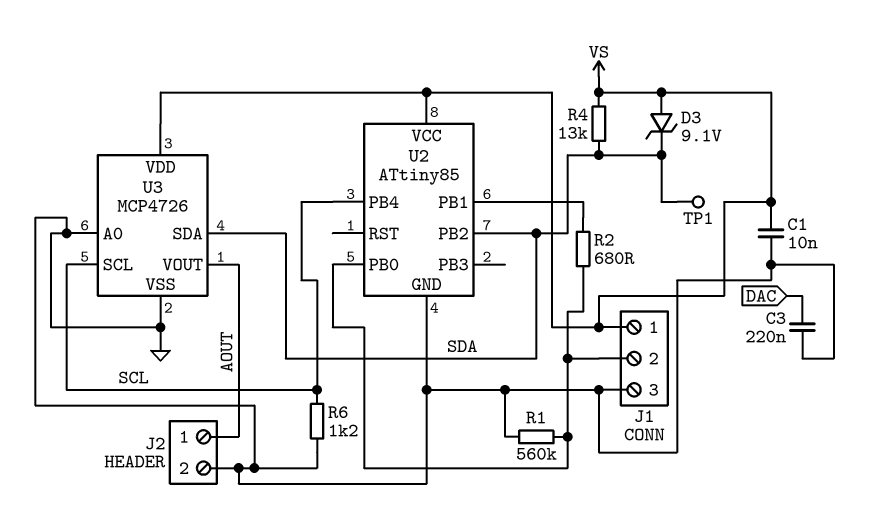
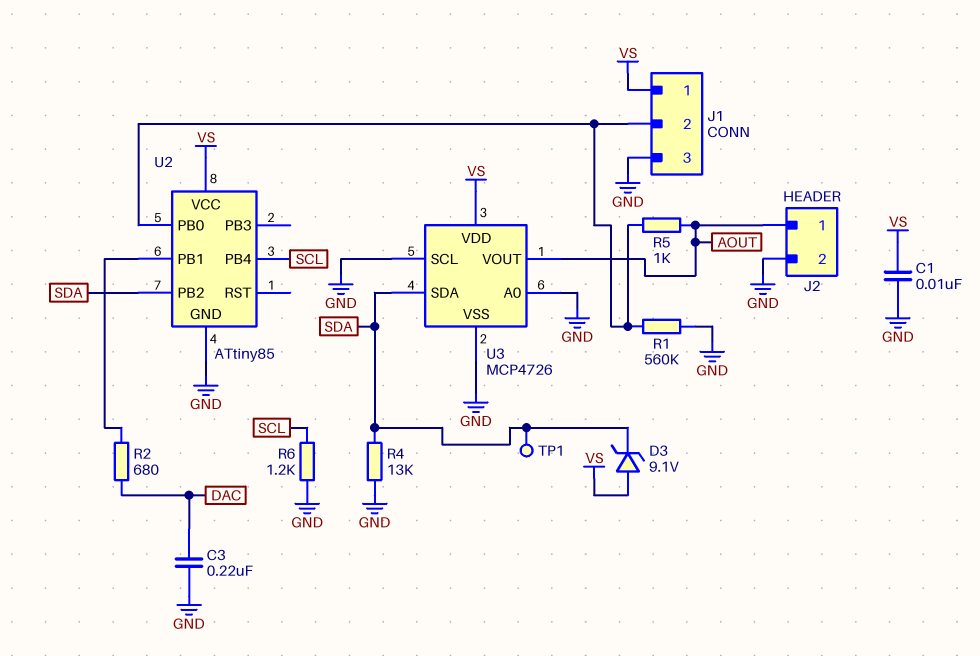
R2: 680 (J1/2, U2/PB1) -> 680 (DAC, U2/PB1)
R4: 13k (SDA, VS) -> 13k (GND, SDA)
R5: none -> 1k (AOUT, J1/2)
U3 pin SCL: SCL -> GND

